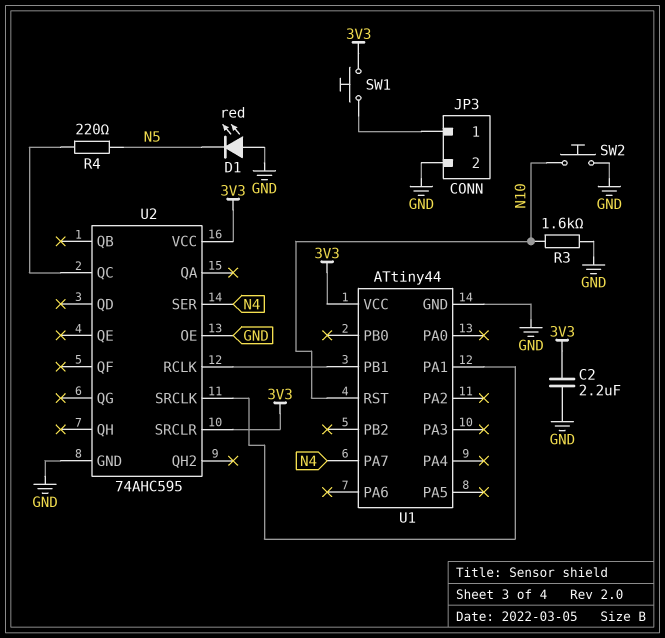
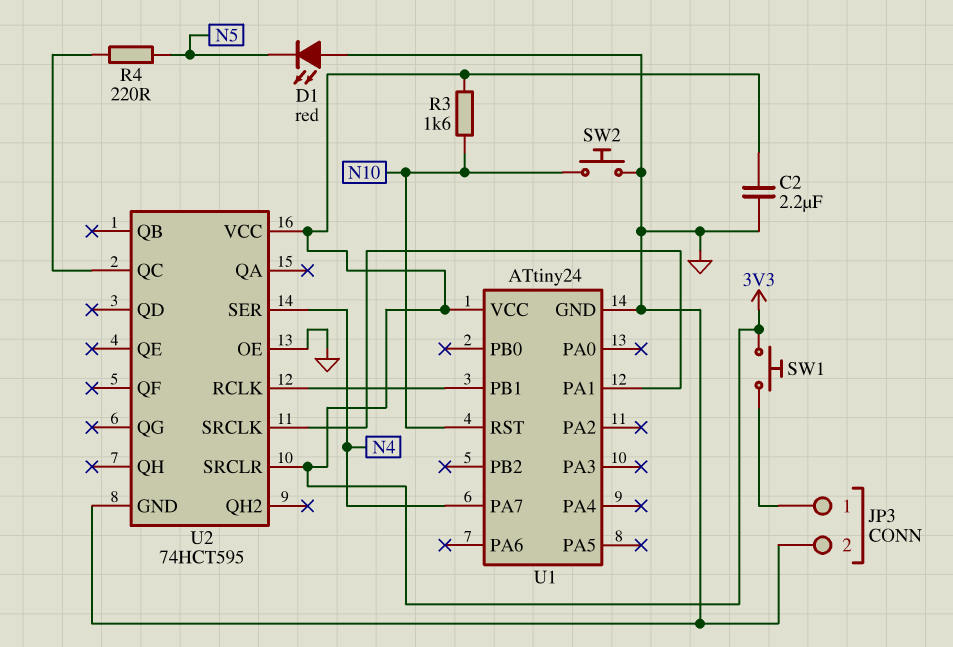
R3: 1.6k (GND, N10) -> 1.6k (3V3, N10)
U1: ATtiny44 -> ATtiny24
U2: 74AHC595 -> 74HCT595

